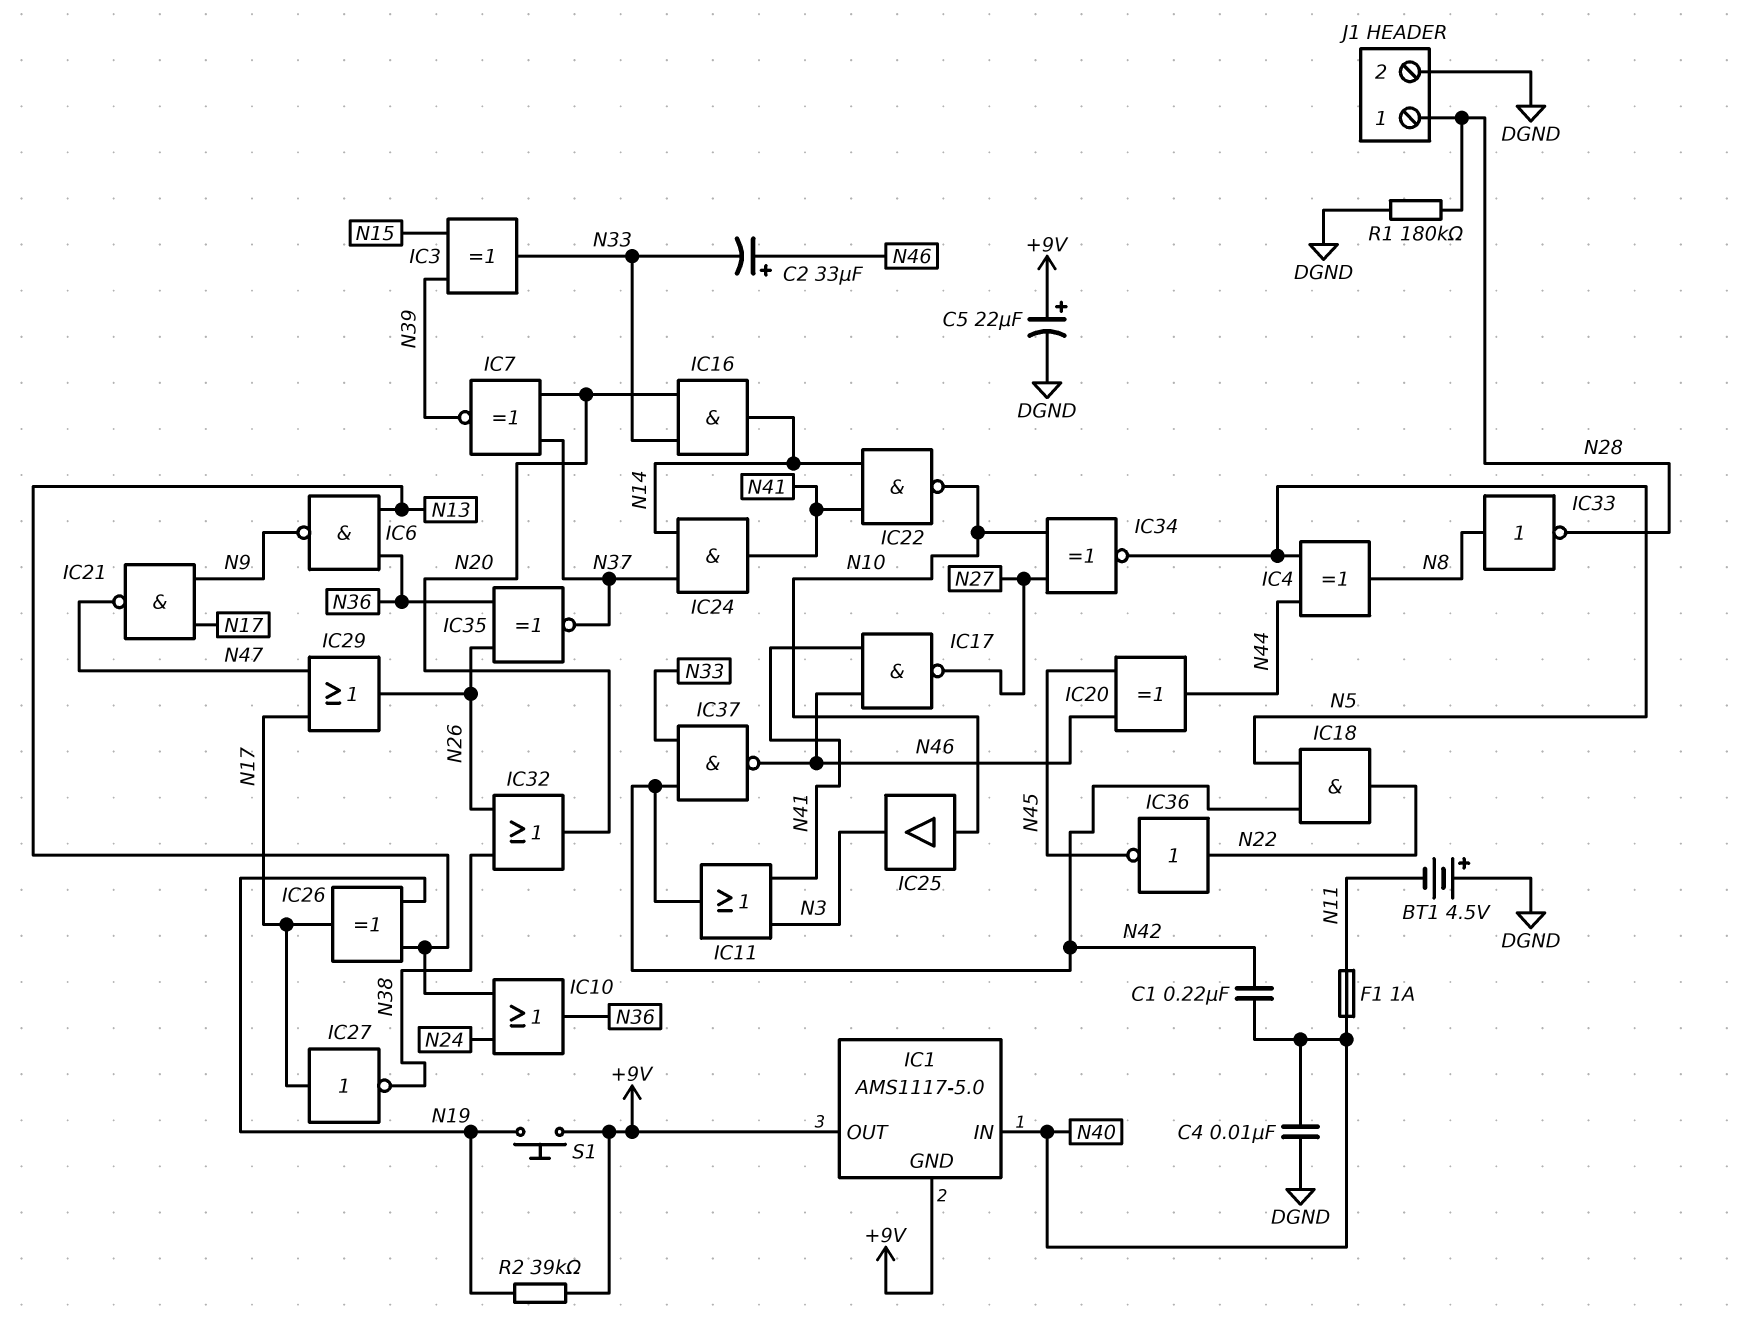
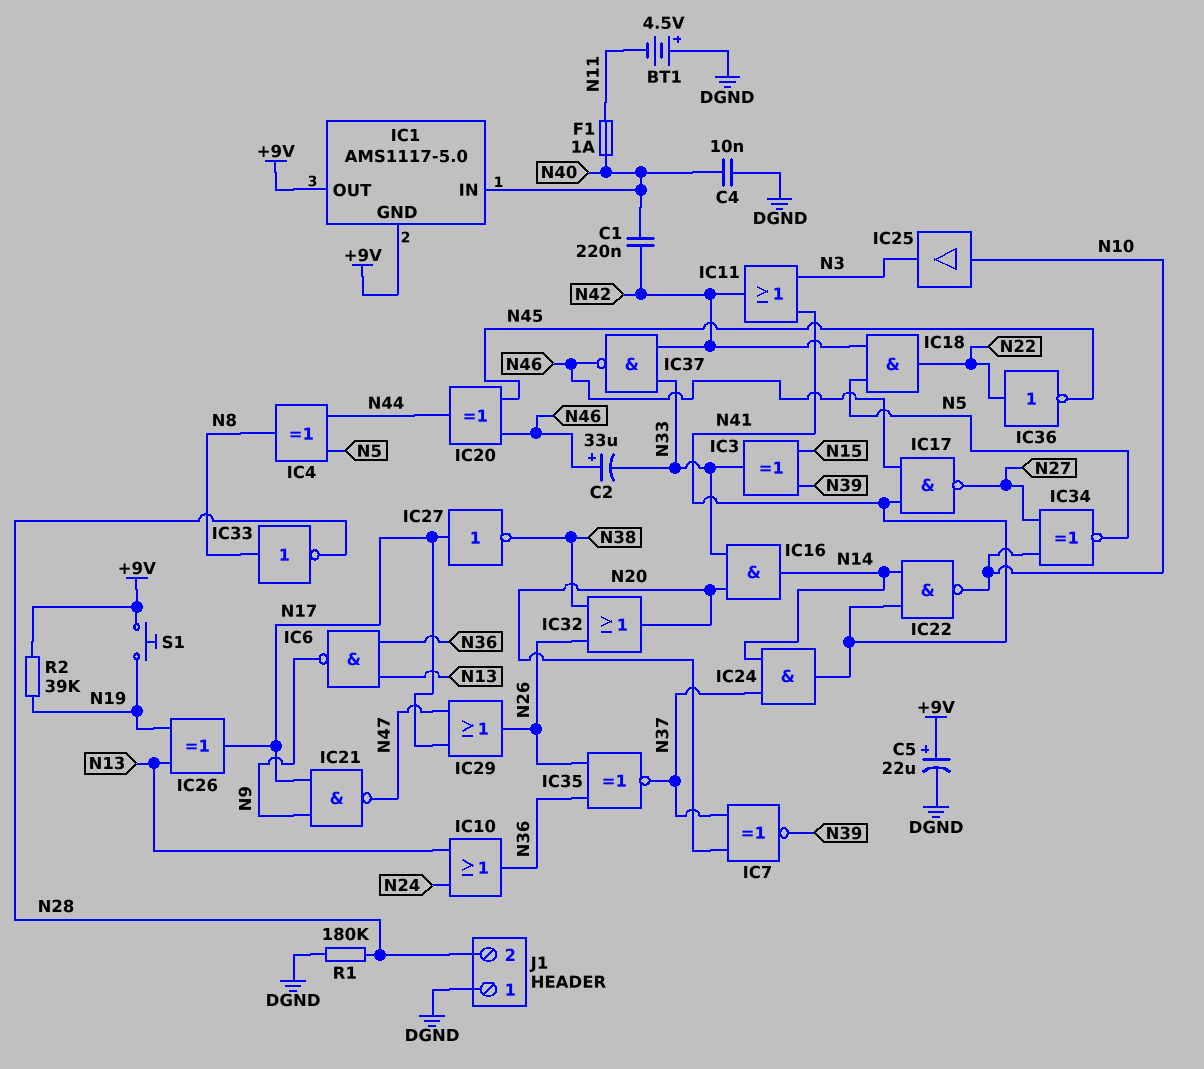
J1 pin 1: N28 -> DGND
J1 pin 2: DGND -> N28

